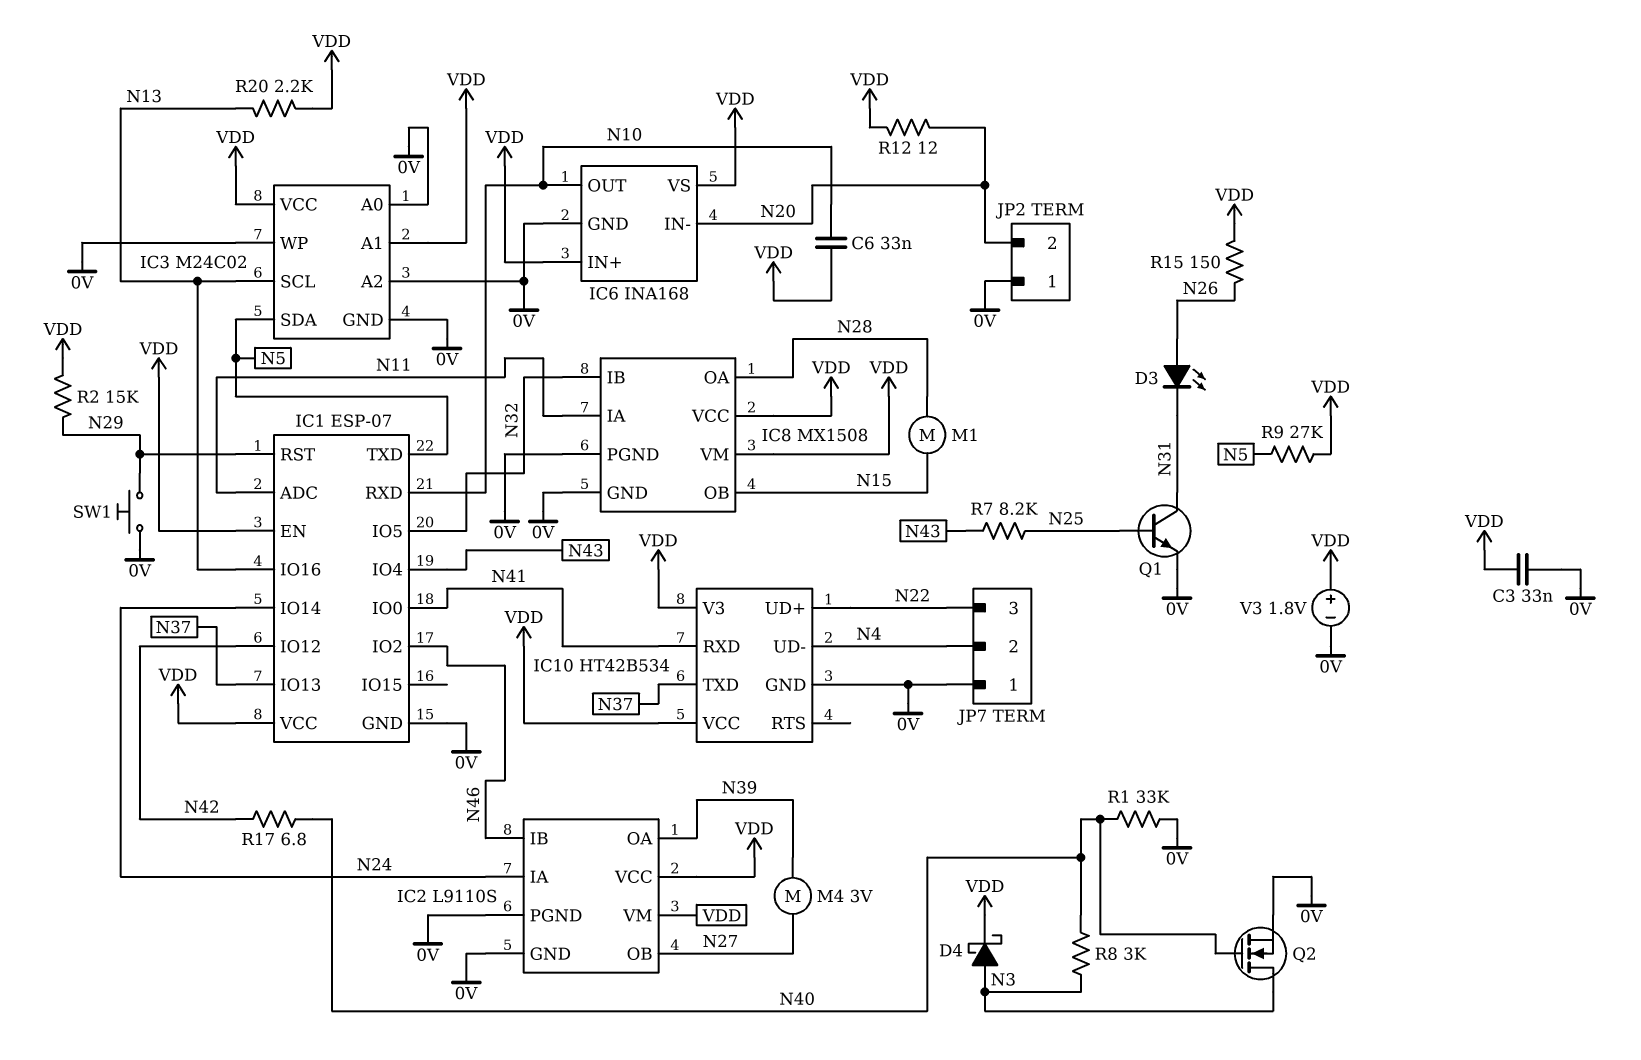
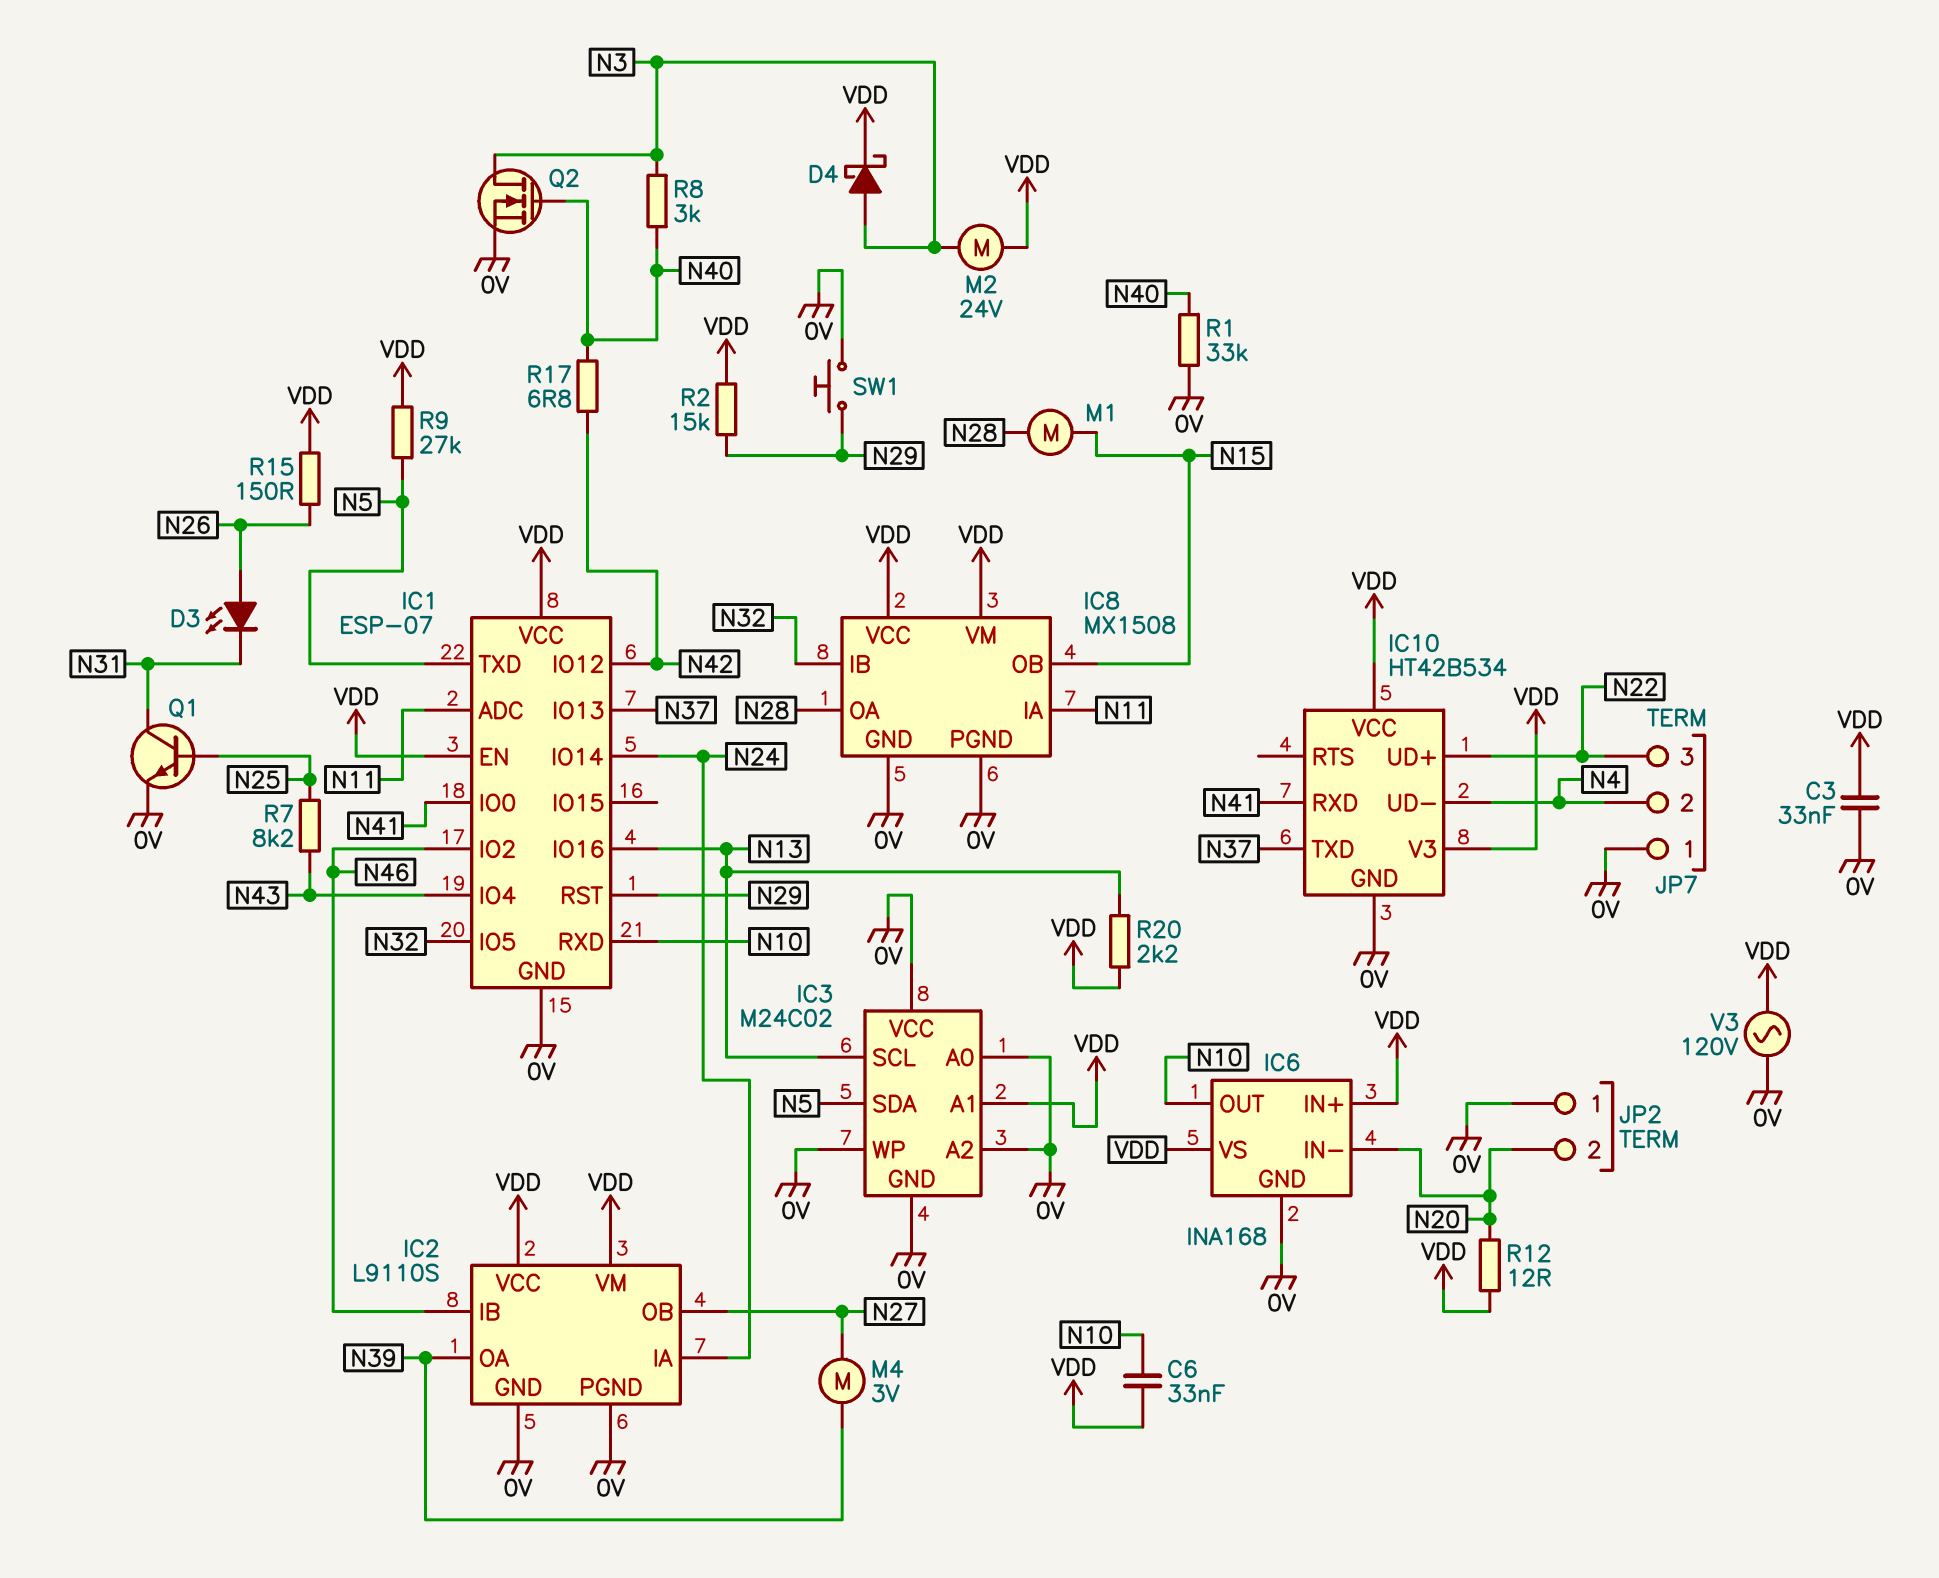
IC3 pin VCC: VDD -> 0V
M2: none -> motor 24V (N3, VDD)
V3: 1.8V (plus VDD, minus 0V) -> AC 120V (0V, VDD)

